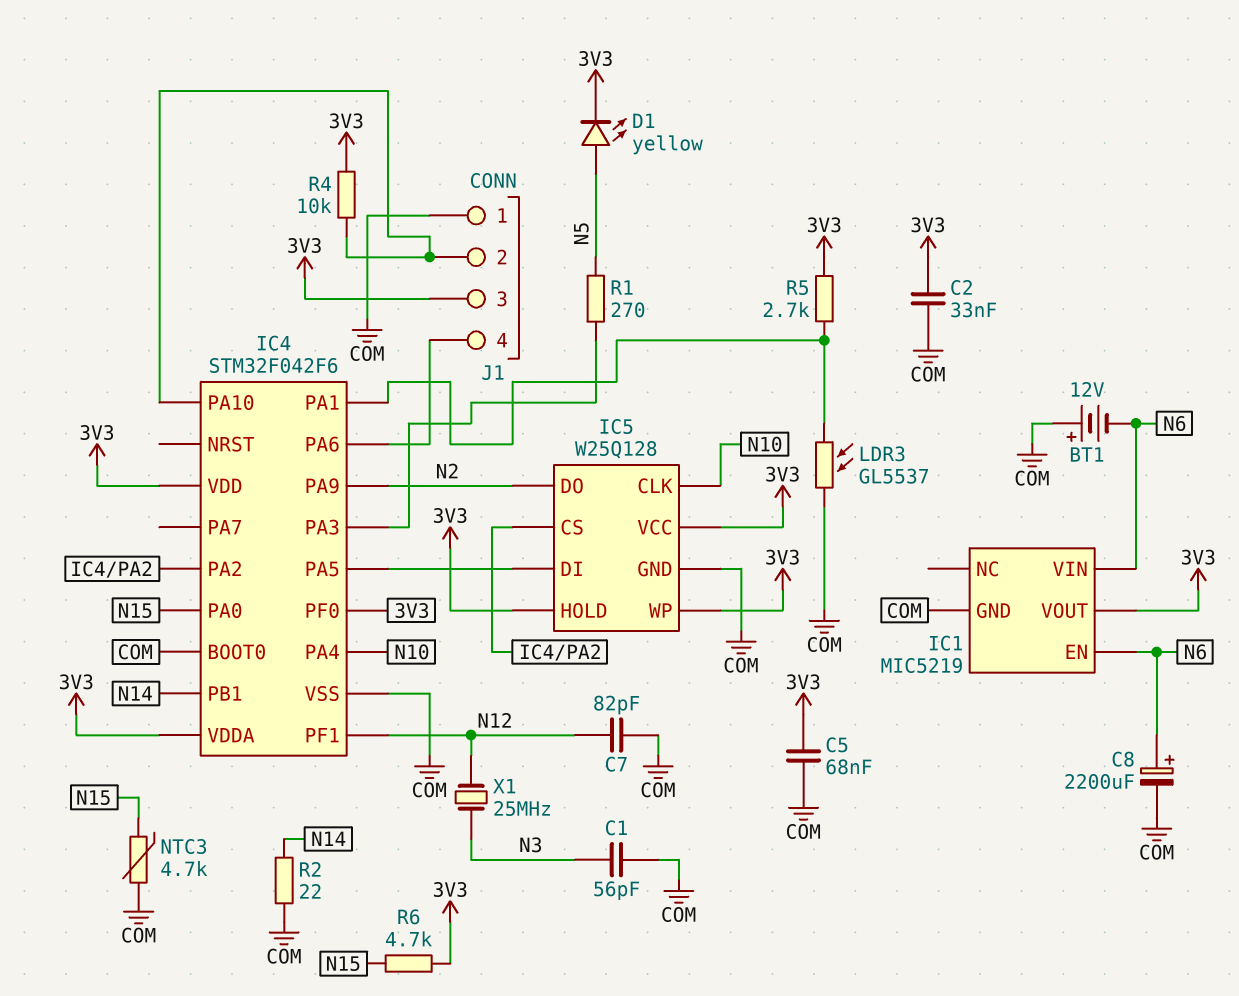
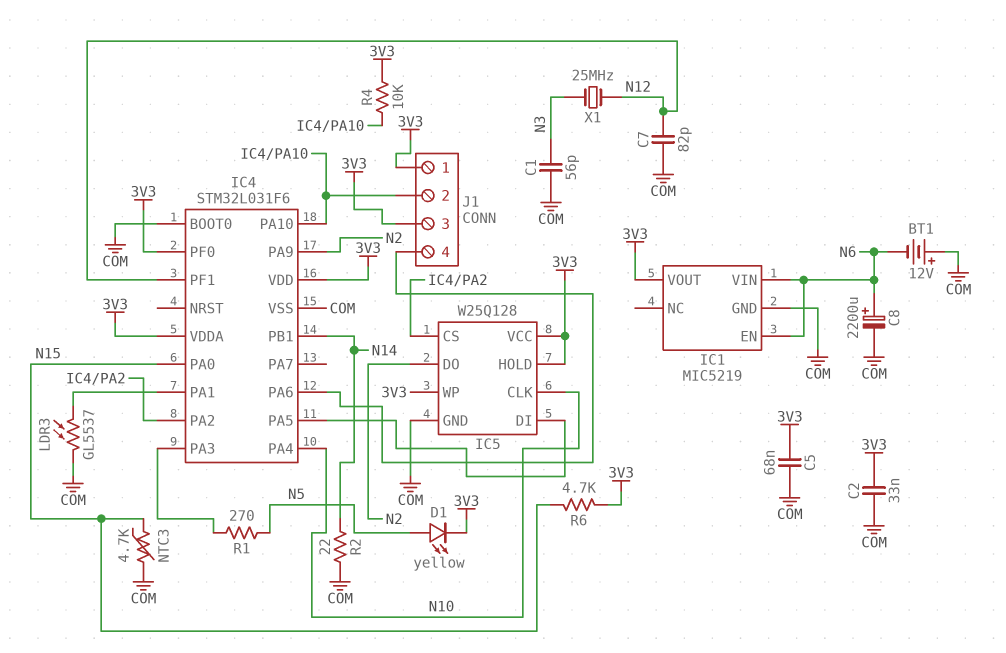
IC4: STM32F042F6 -> STM32L031F6
J1 pin 1: COM -> 3V3
R5: 2.7k (3V3, IC4/PA1) -> none

